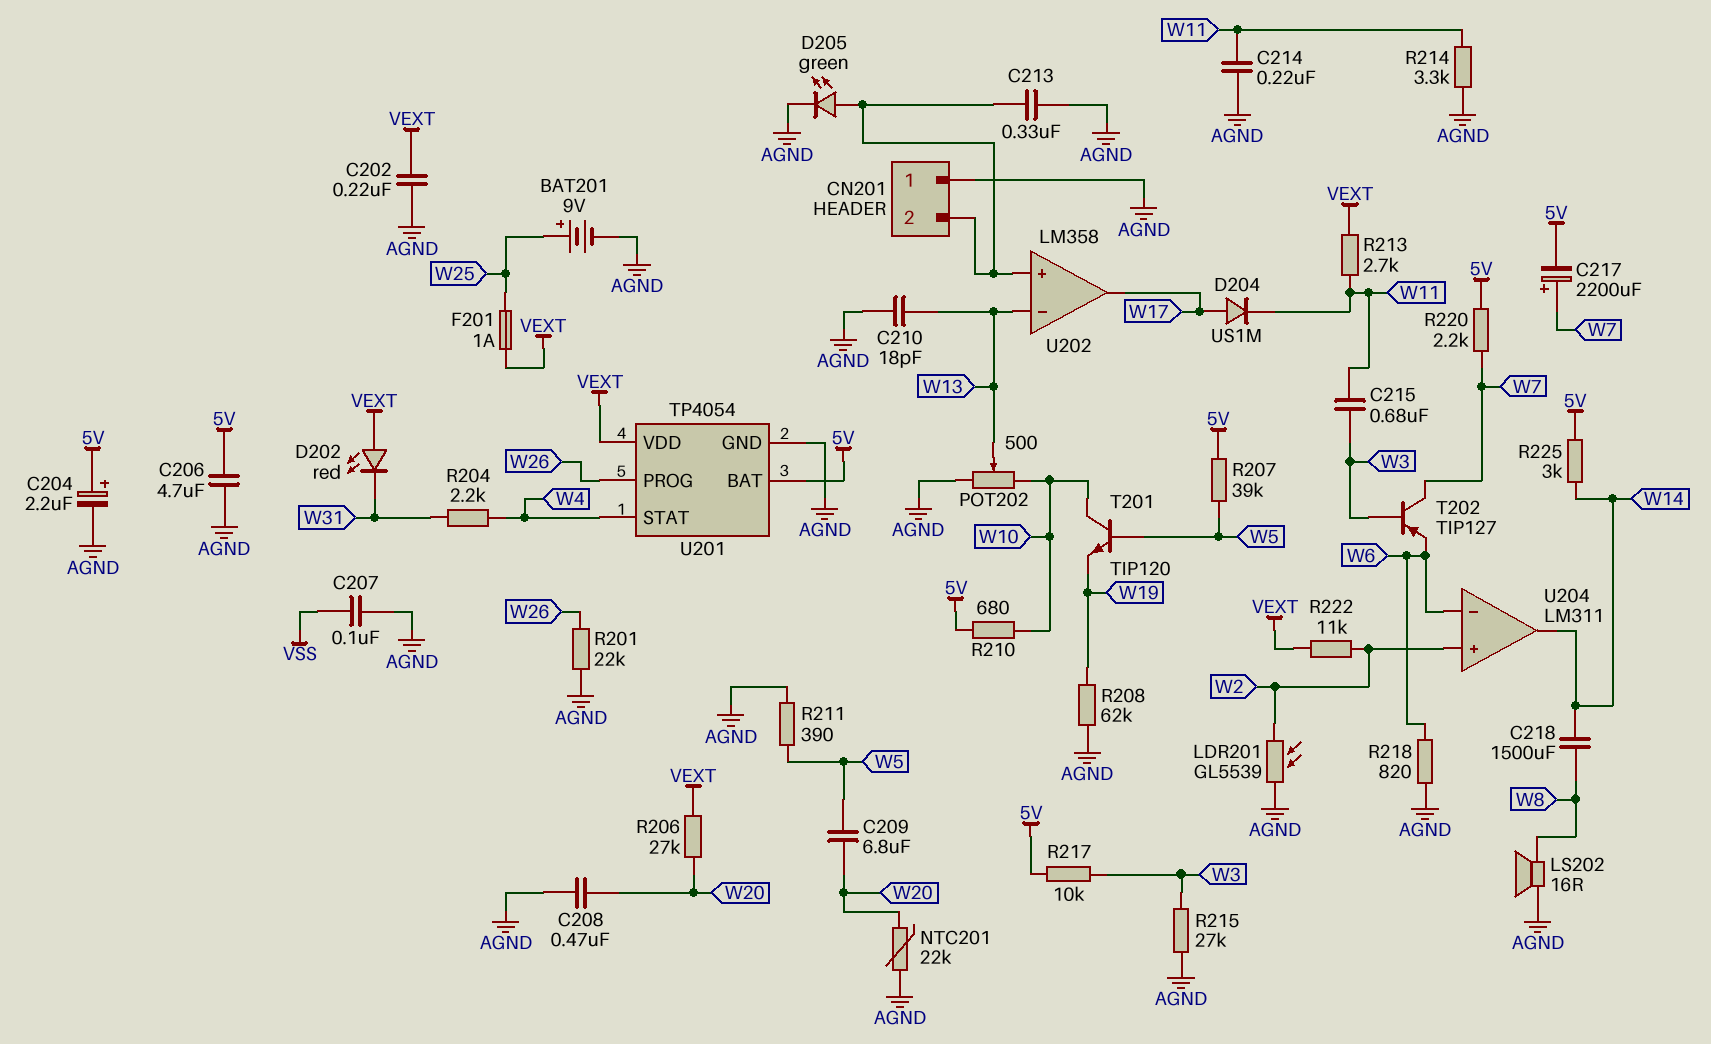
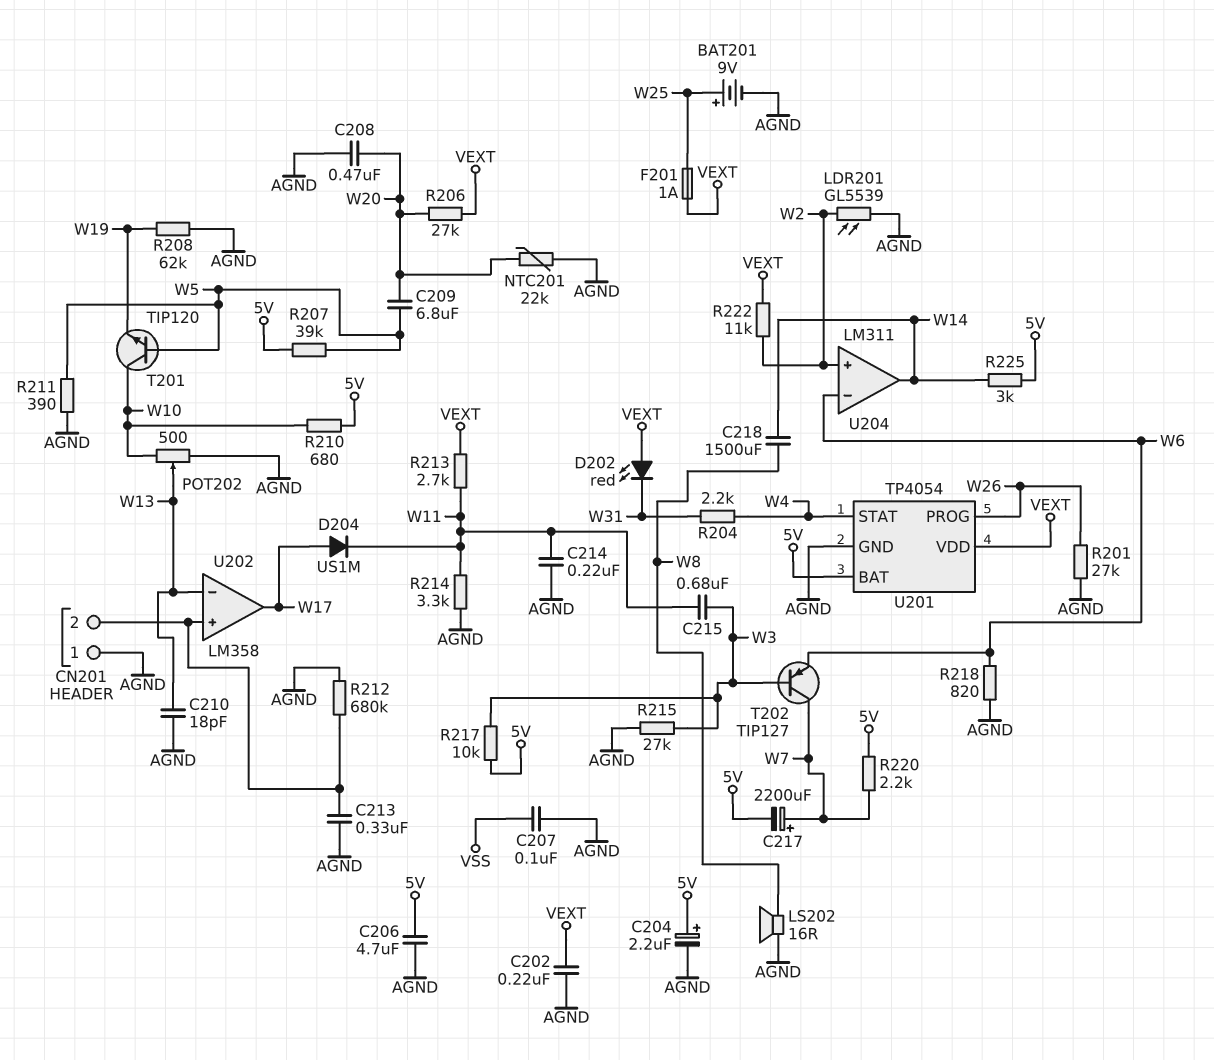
D205: LED green (A CN201/2, K AGND) -> none
R201: 22k (AGND, W26) -> 27k (AGND, W26)
R212: none -> 680k (AGND, CN201/2)

